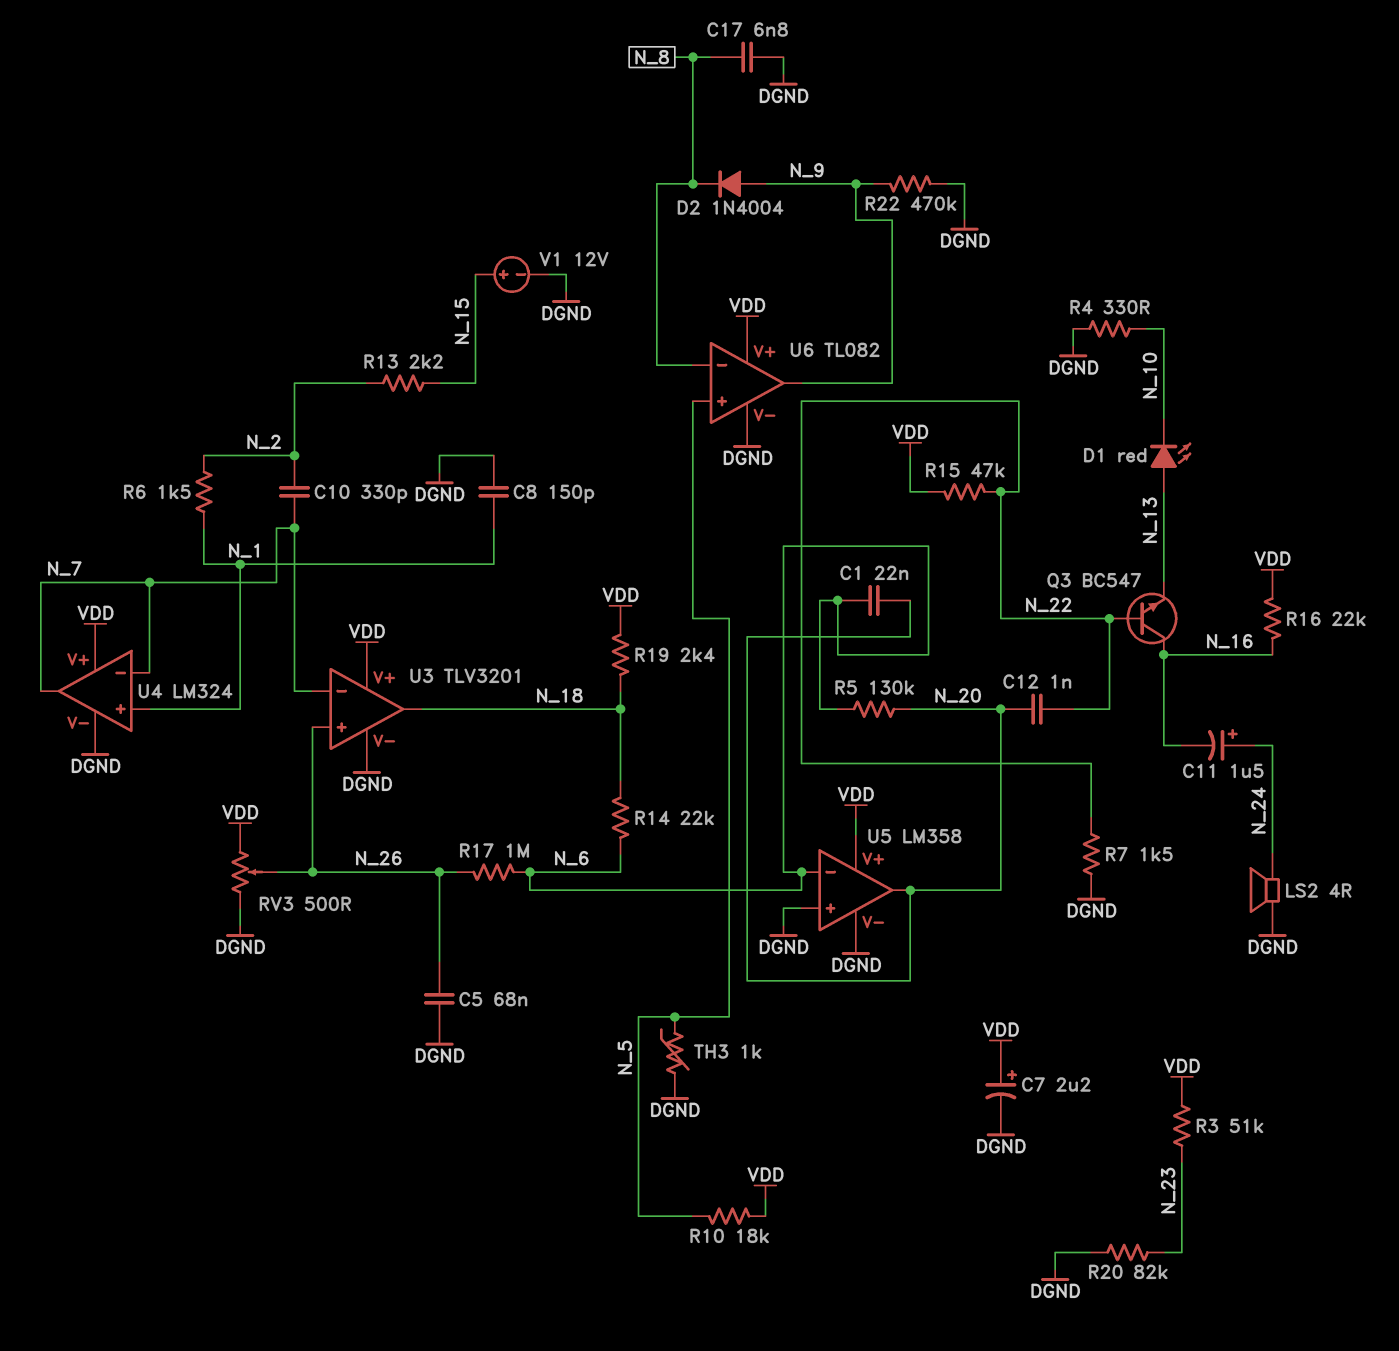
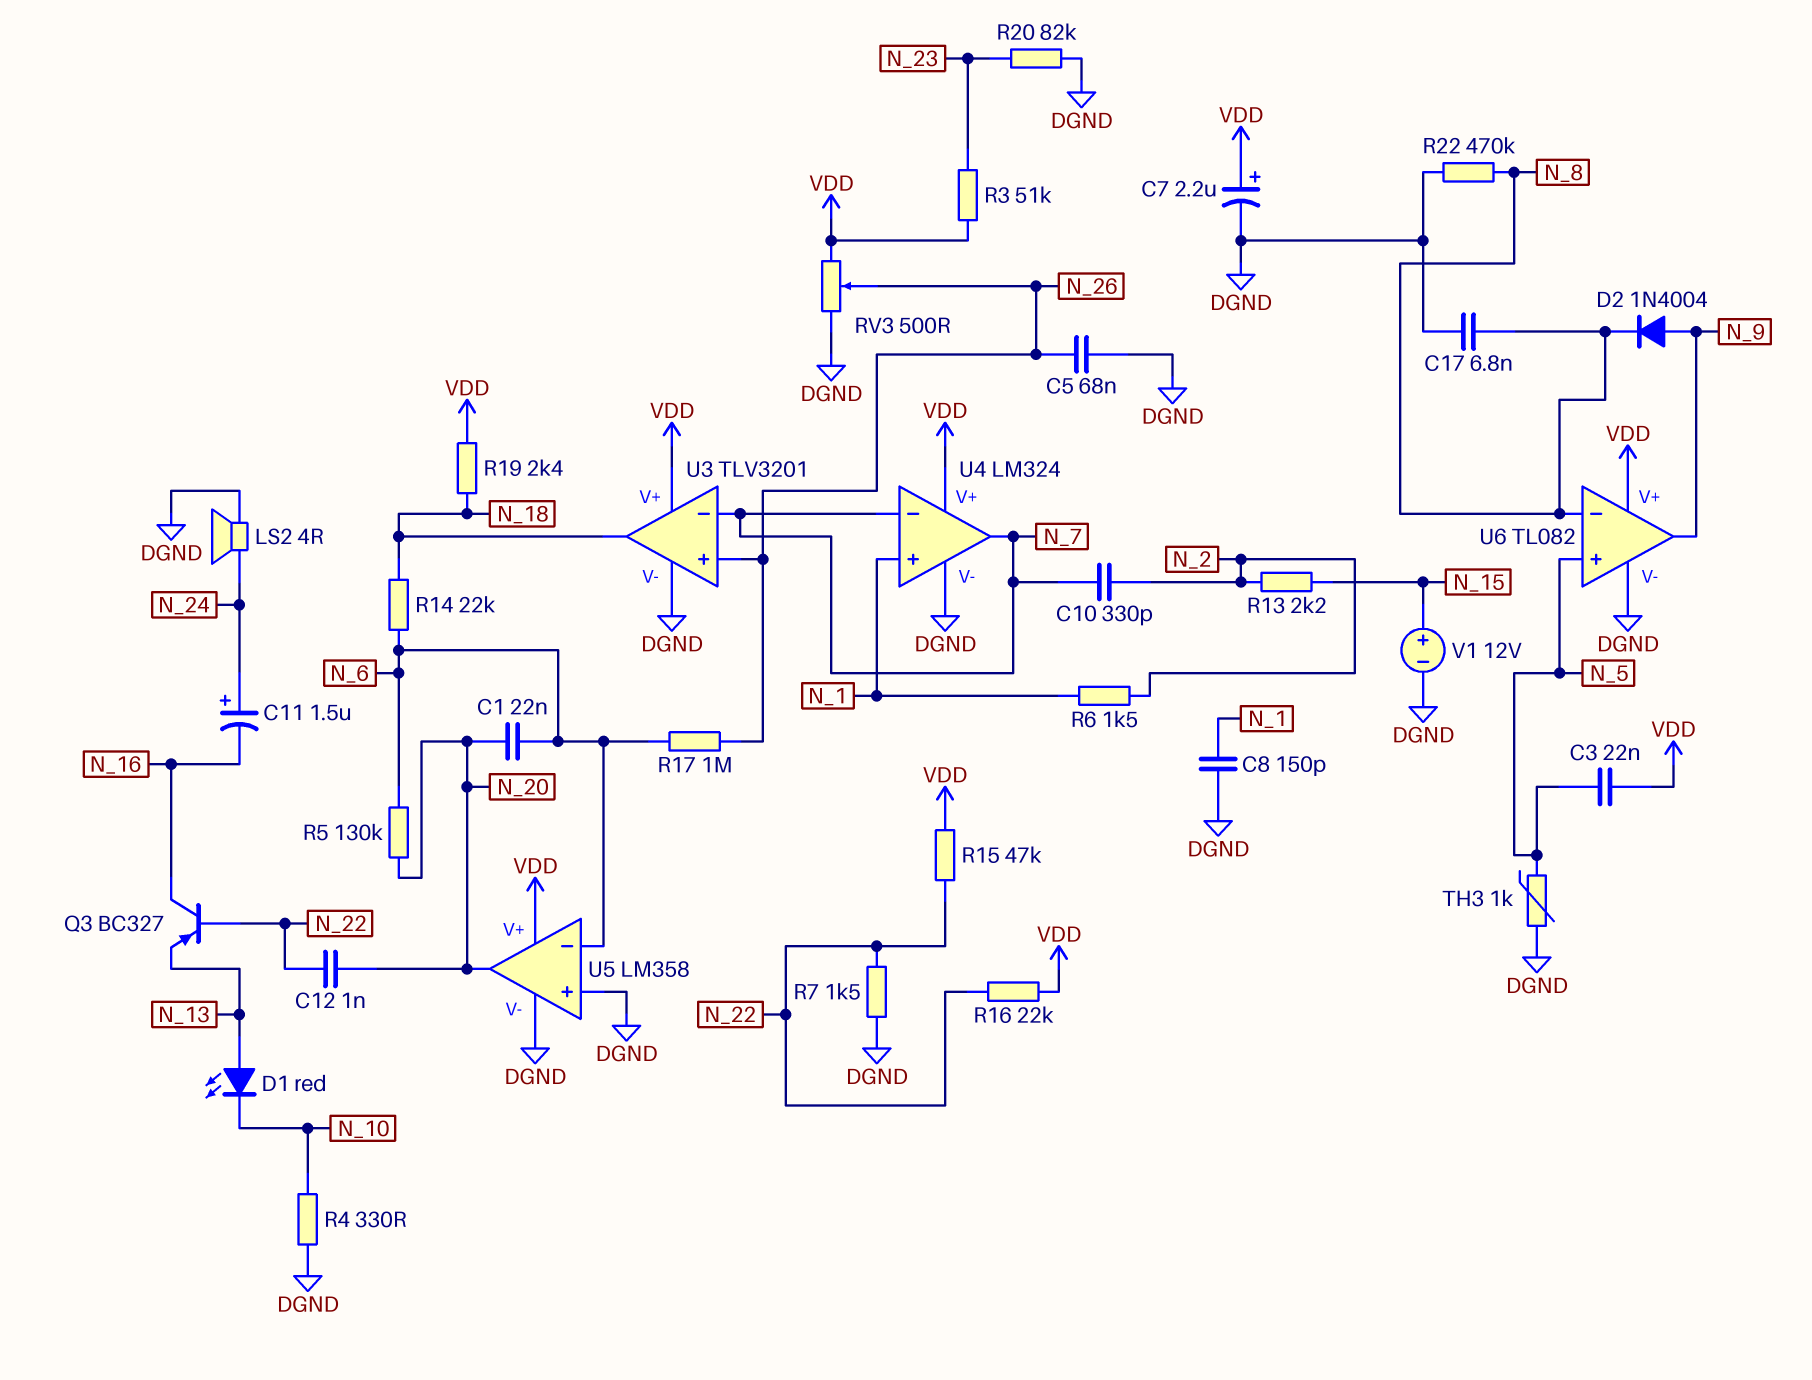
C3: none -> 22nF (N_5, VDD)
Q3: NPN BC547 (B N_22, C N_16, E N_13) -> PNP BC327 (B N_22, C N_16, E N_13)
R10: 18k (N_5, VDD) -> none
R16: 22k (N_16, VDD) -> 22k (N_22, VDD)
R22: 470k (DGND, N_9) -> 470k (DGND, N_8)

